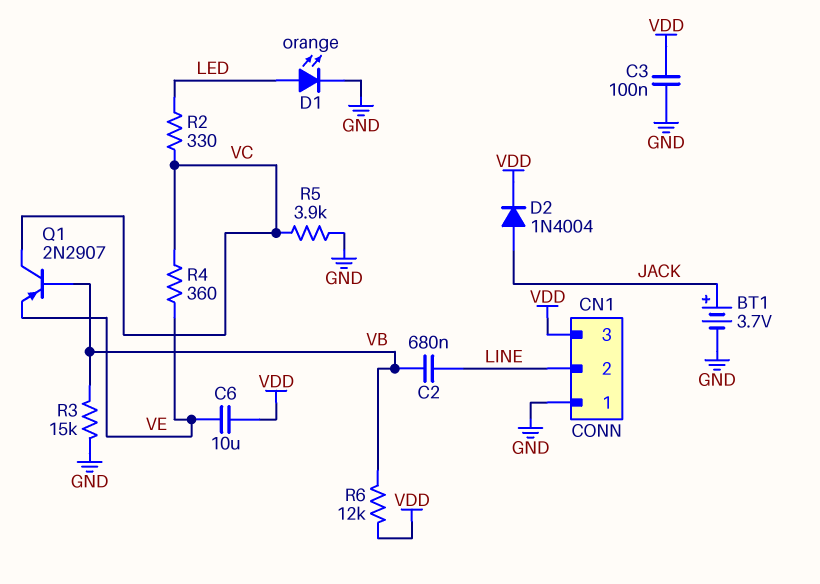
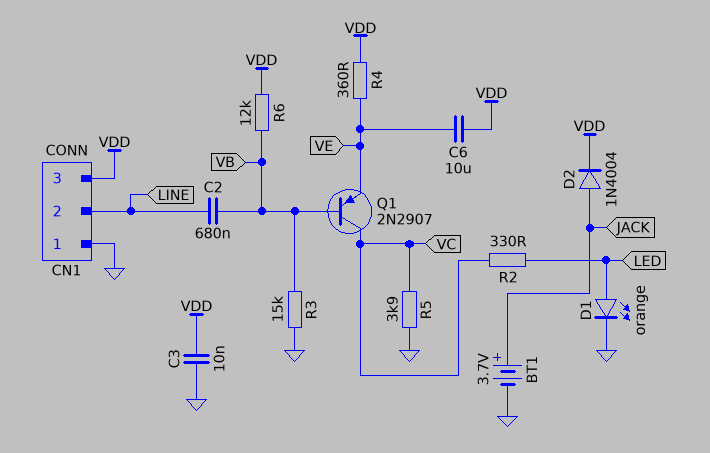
C3: 100nF (GND, VDD) -> 10nF (GND, VDD)
R4: 360 (VC, VE) -> 360 (VDD, VE)

